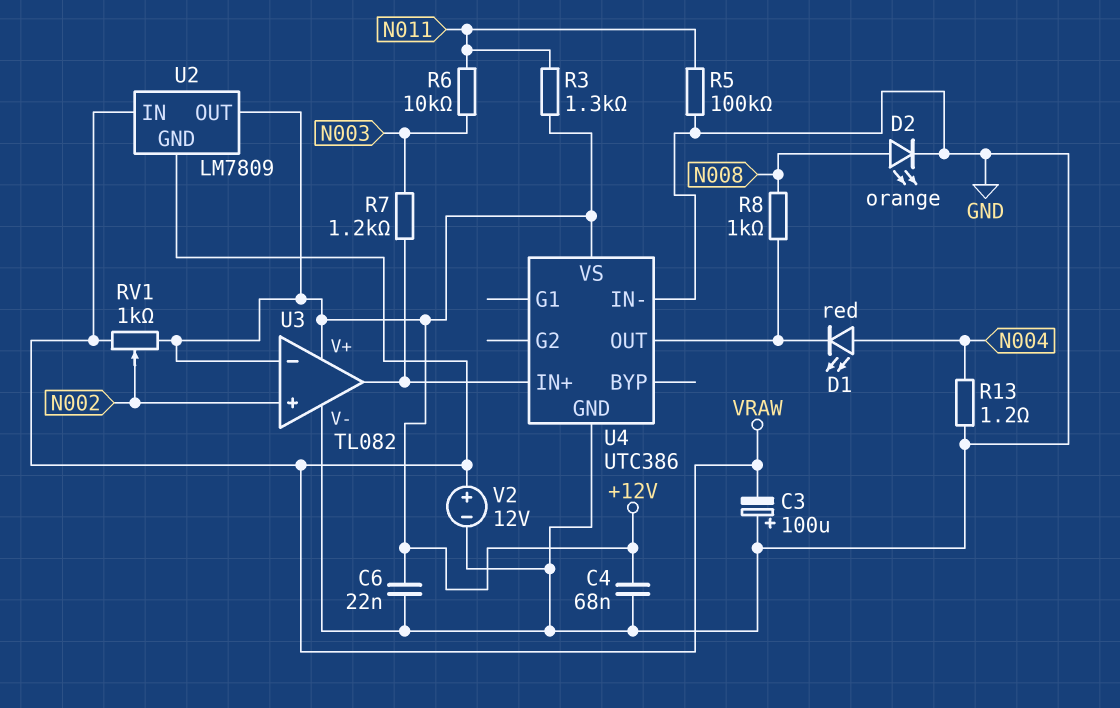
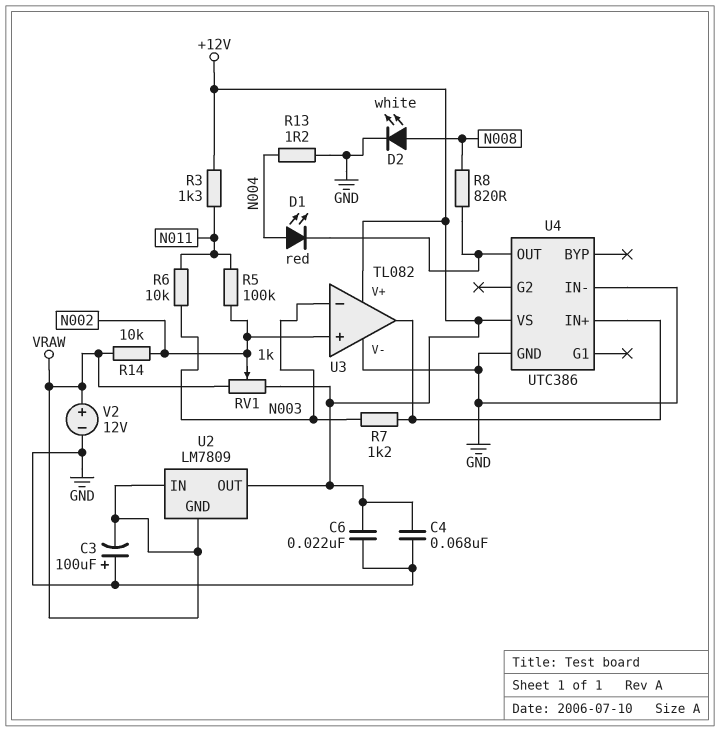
D2: LED orange (A N008, K GND) -> LED white (A N008, K GND)
R5: 100k (GND, N011) -> 100k (N002, N011)
R8: 1k (N008, U4/OUT) -> 820 (N008, U4/OUT)
R14: none -> 10k (N002, VRAW)
U3 pin in-: +12V -> N003

